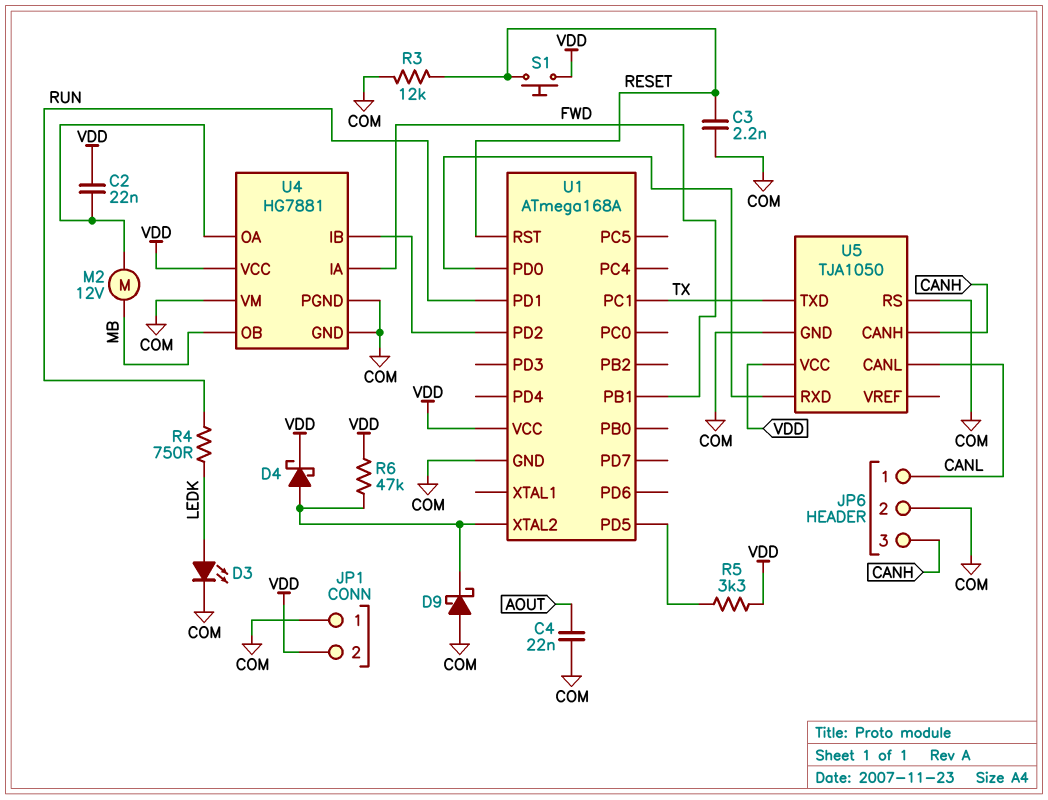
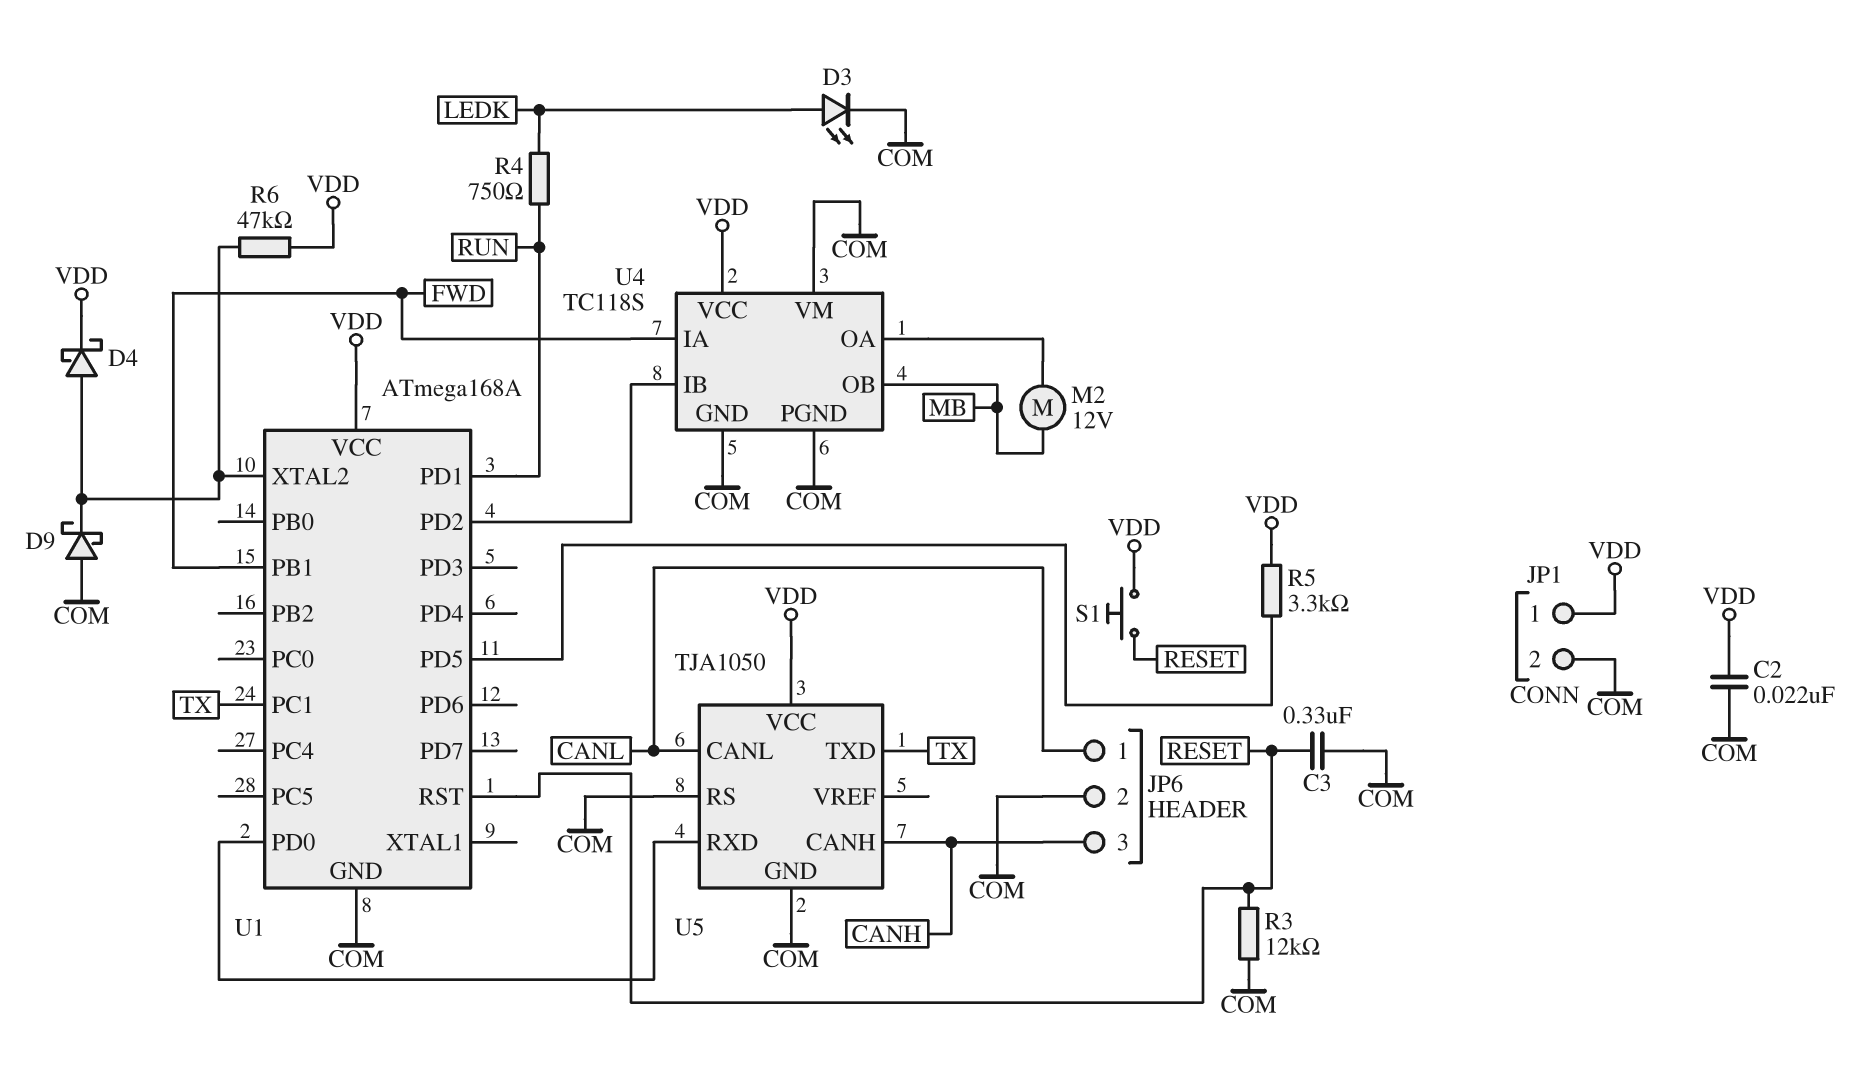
C2: 22nF (U4/OA, VDD) -> 22nF (COM, VDD)
C3: 2.2nF (COM, RESET) -> 330nF (COM, RESET)
C4: 22nF (AOUT, COM) -> none
JP1 pin 1: COM -> VDD
JP1 pin 2: VDD -> COM
U4: HG7881 -> TC118S

